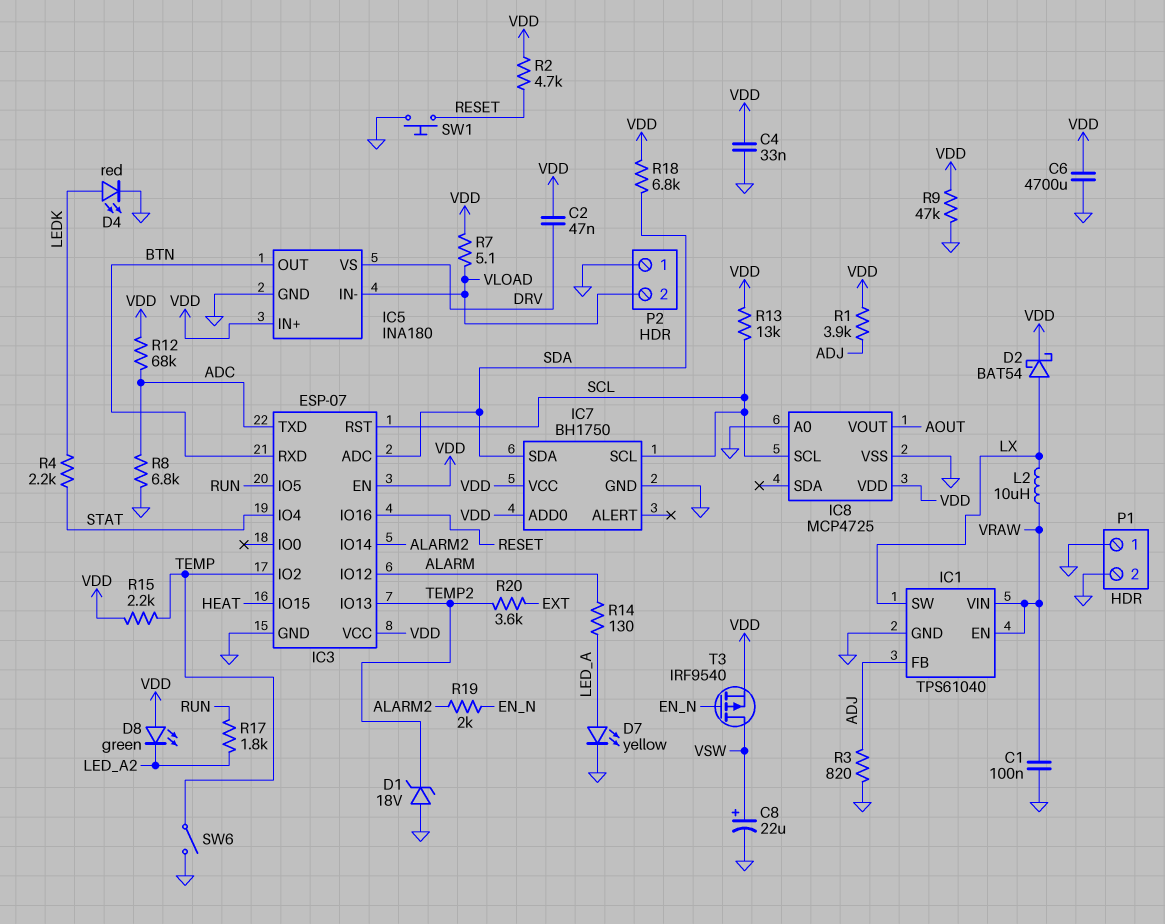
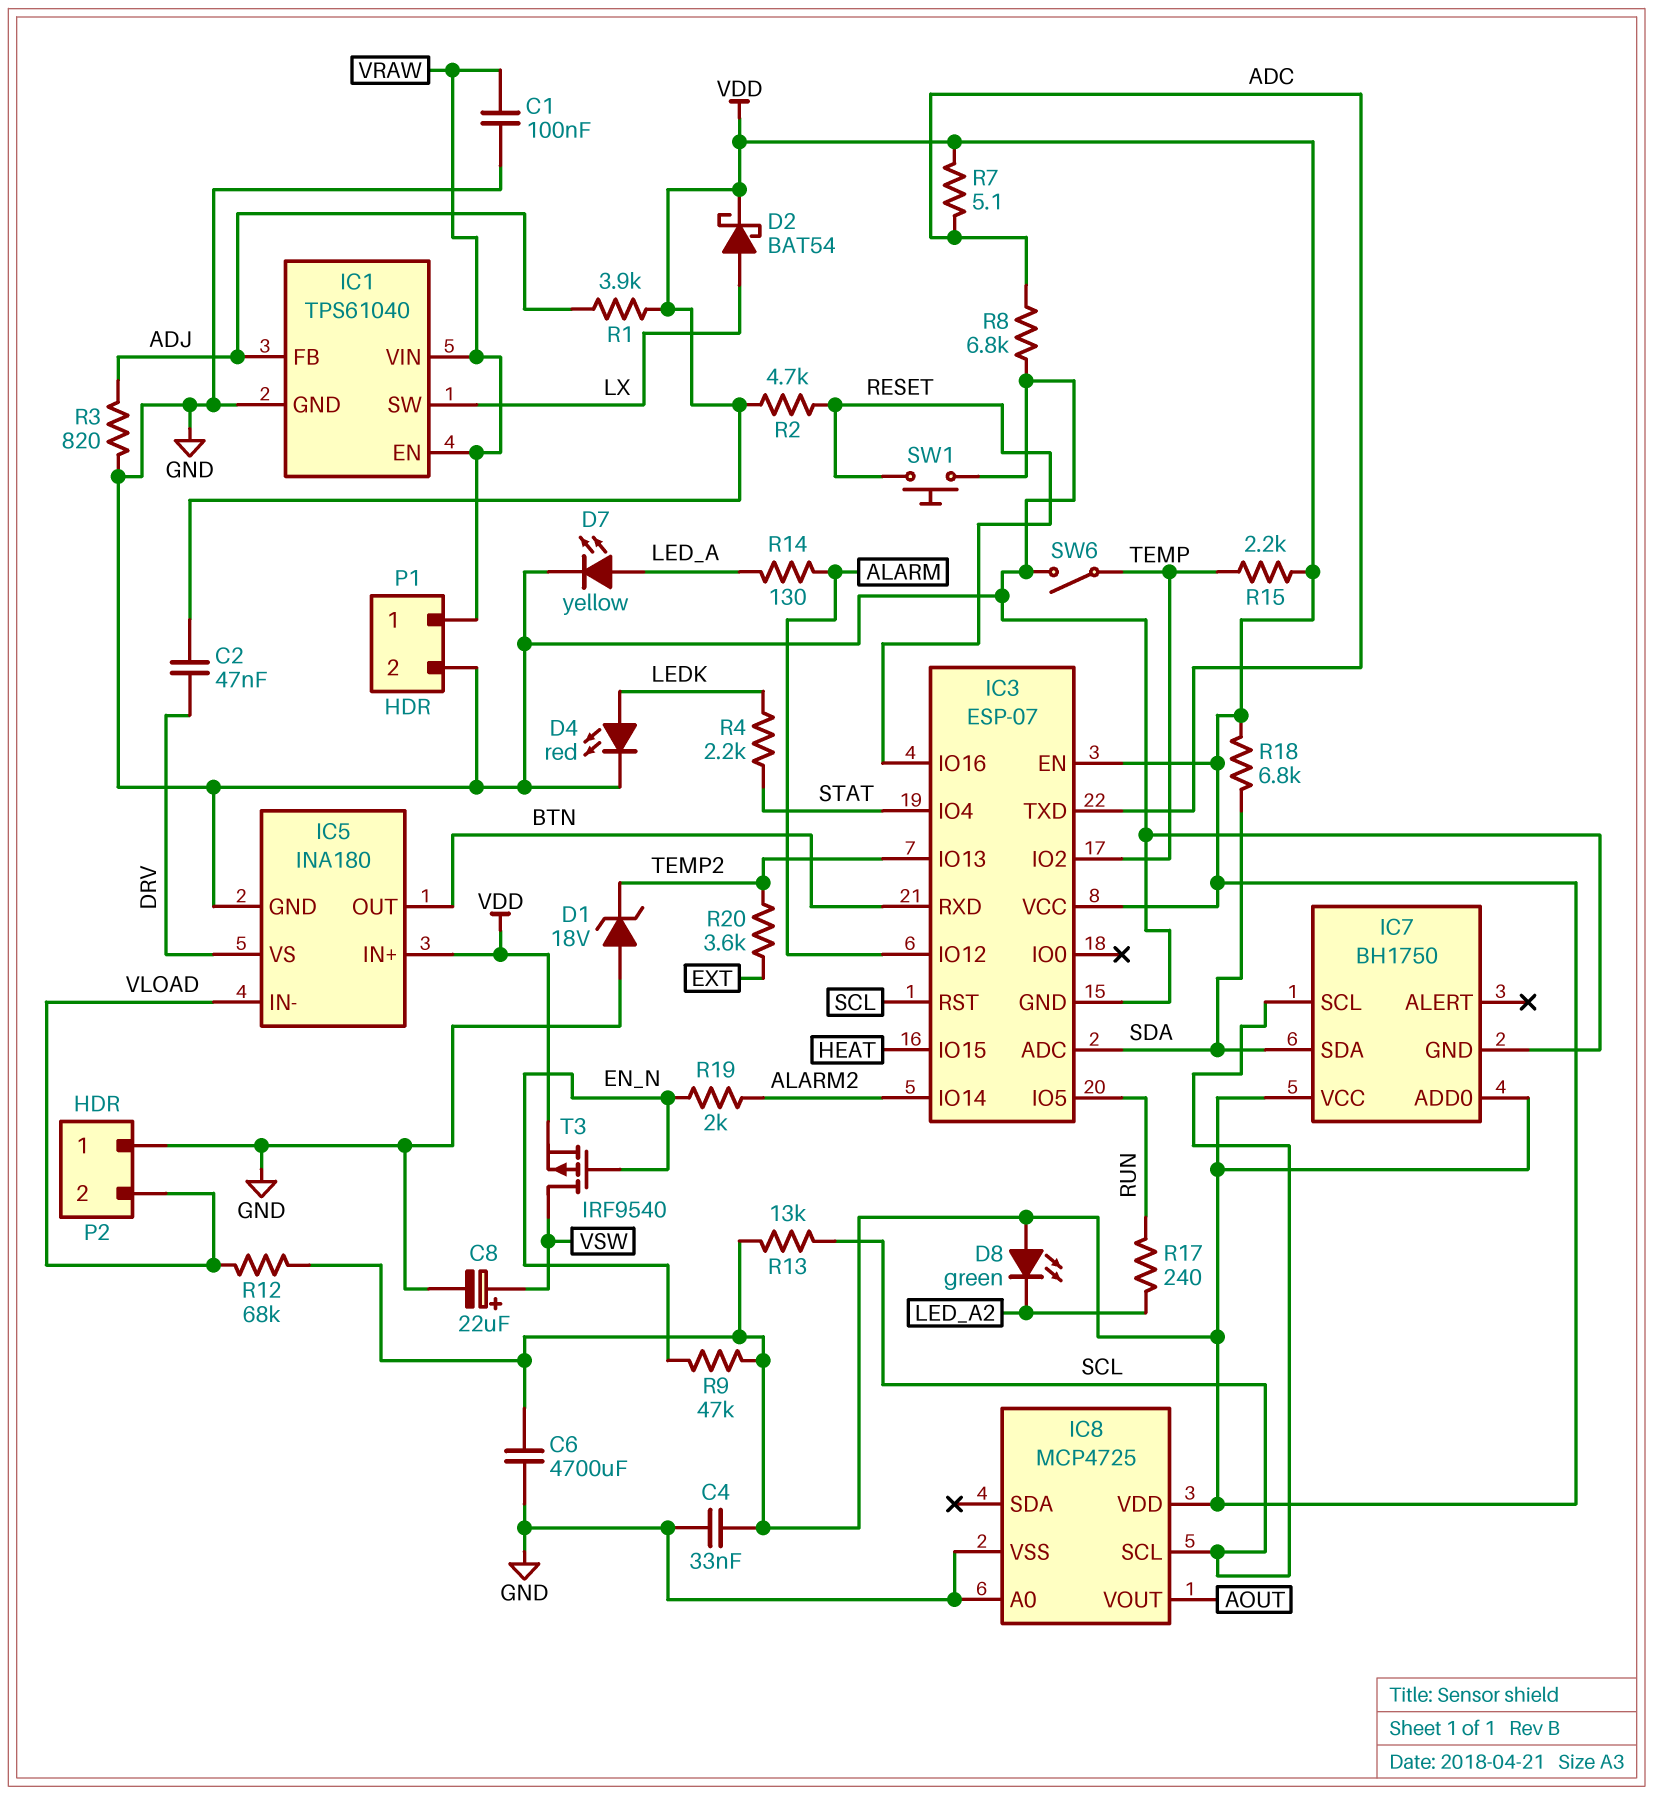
L2: 10uH (LX, VRAW) -> none
P1 pin 1: GND -> VRAW
R7: 5.1 (VDD, VLOAD) -> 5.1 (ADC, VDD)
R9: 47k (GND, VDD) -> 47k (EN_N, VDD)
R12: 68k (ADC, VDD) -> 68k (VDD, VLOAD)
R17: 1.8k (LED_A2, RUN) -> 240 (LED_A2, RUN)

